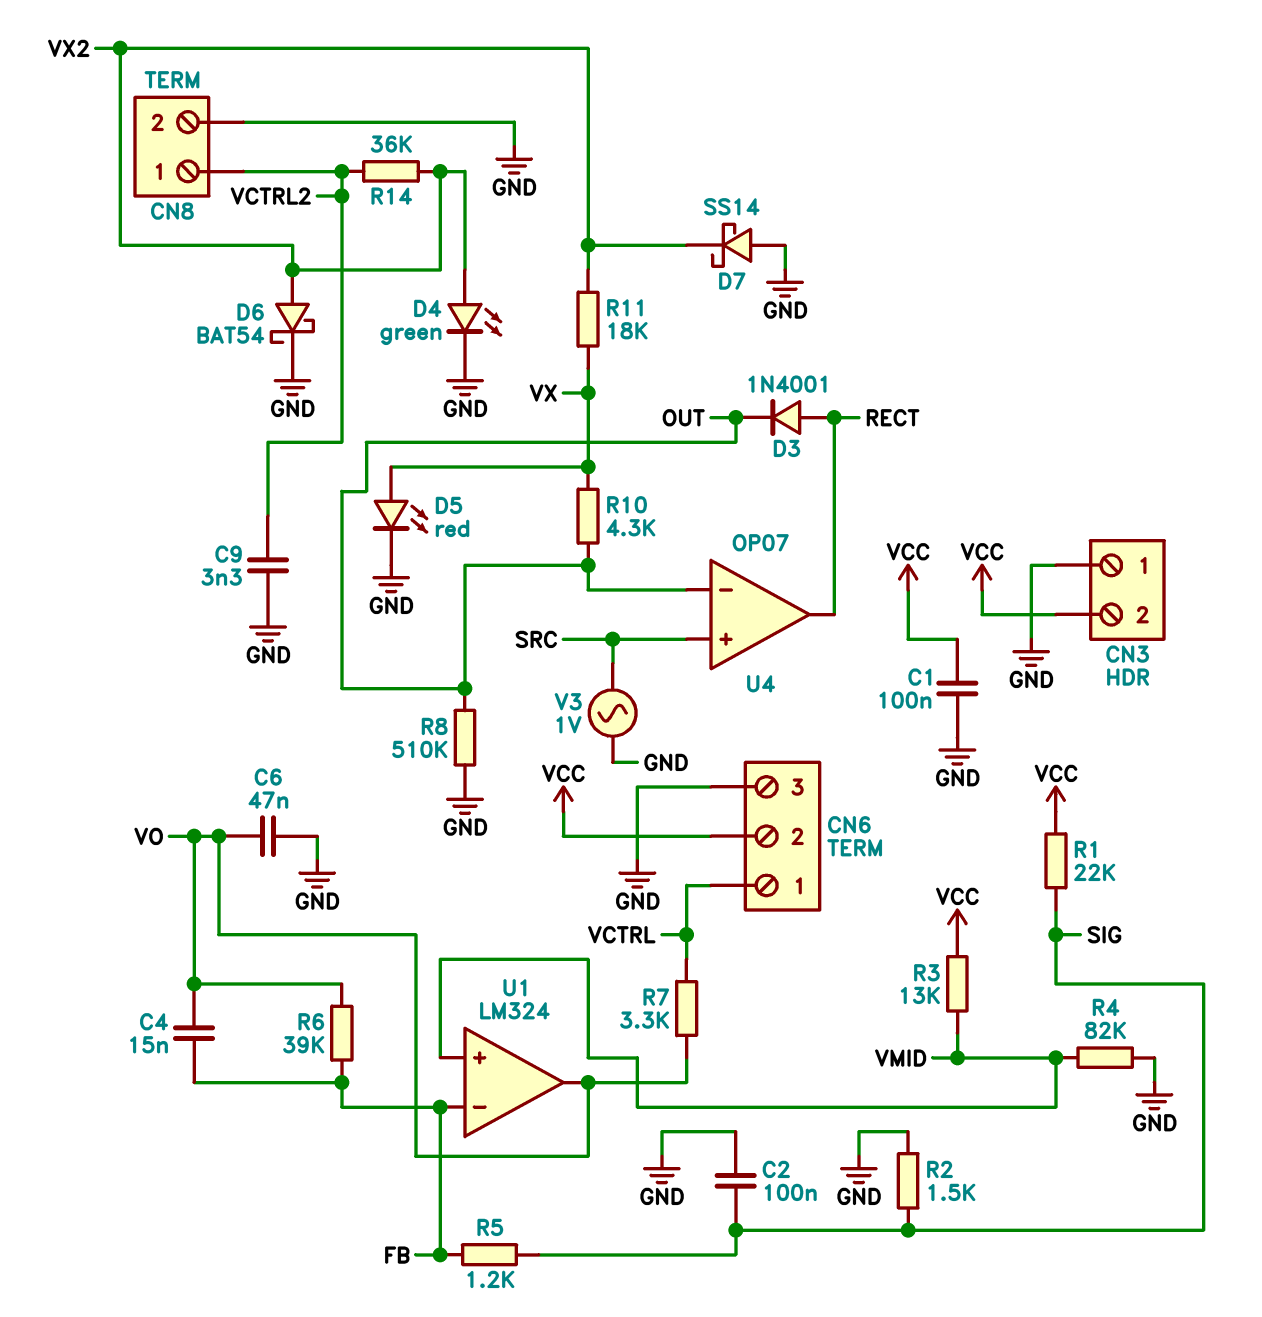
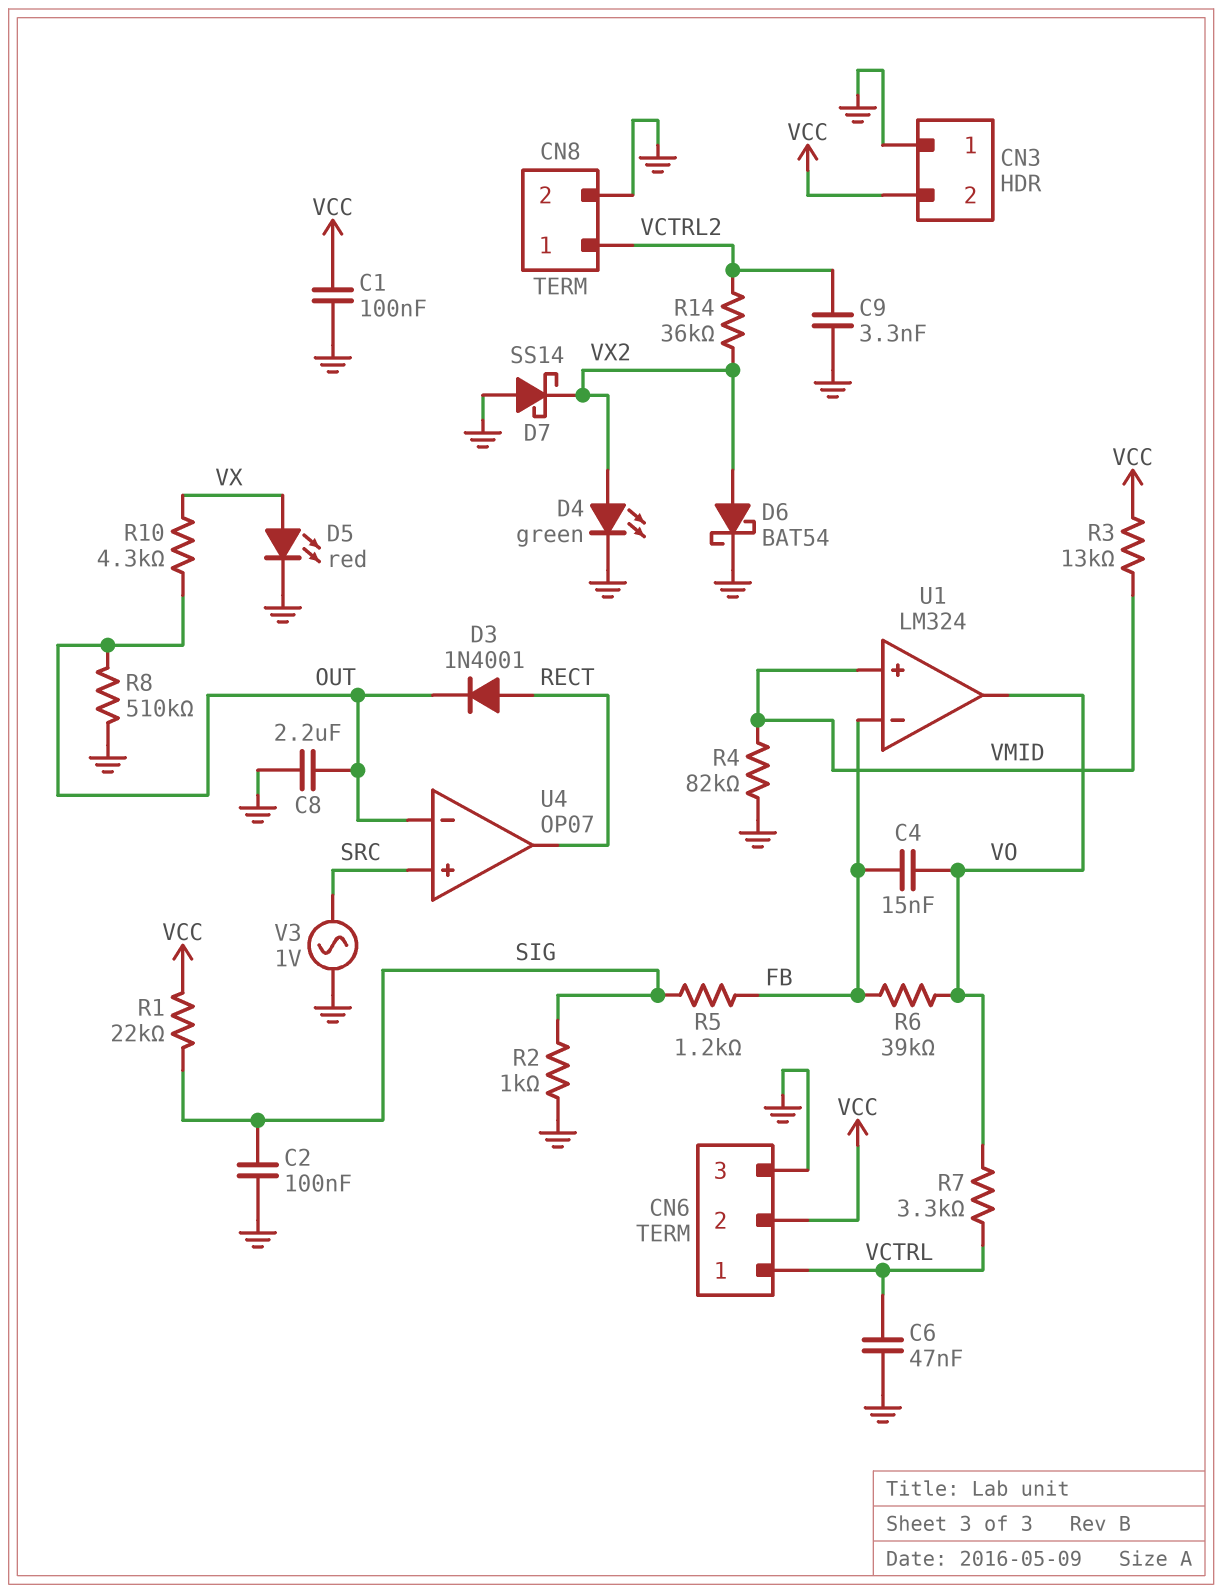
C6: 47nF (GND, VO) -> 47nF (GND, VCTRL)
C8: none -> 2.2uF (GND, OUT)
R2: 1.5k (GND, SIG) -> 1k (GND, SIG)
R11: 18k (VX, VX2) -> none

